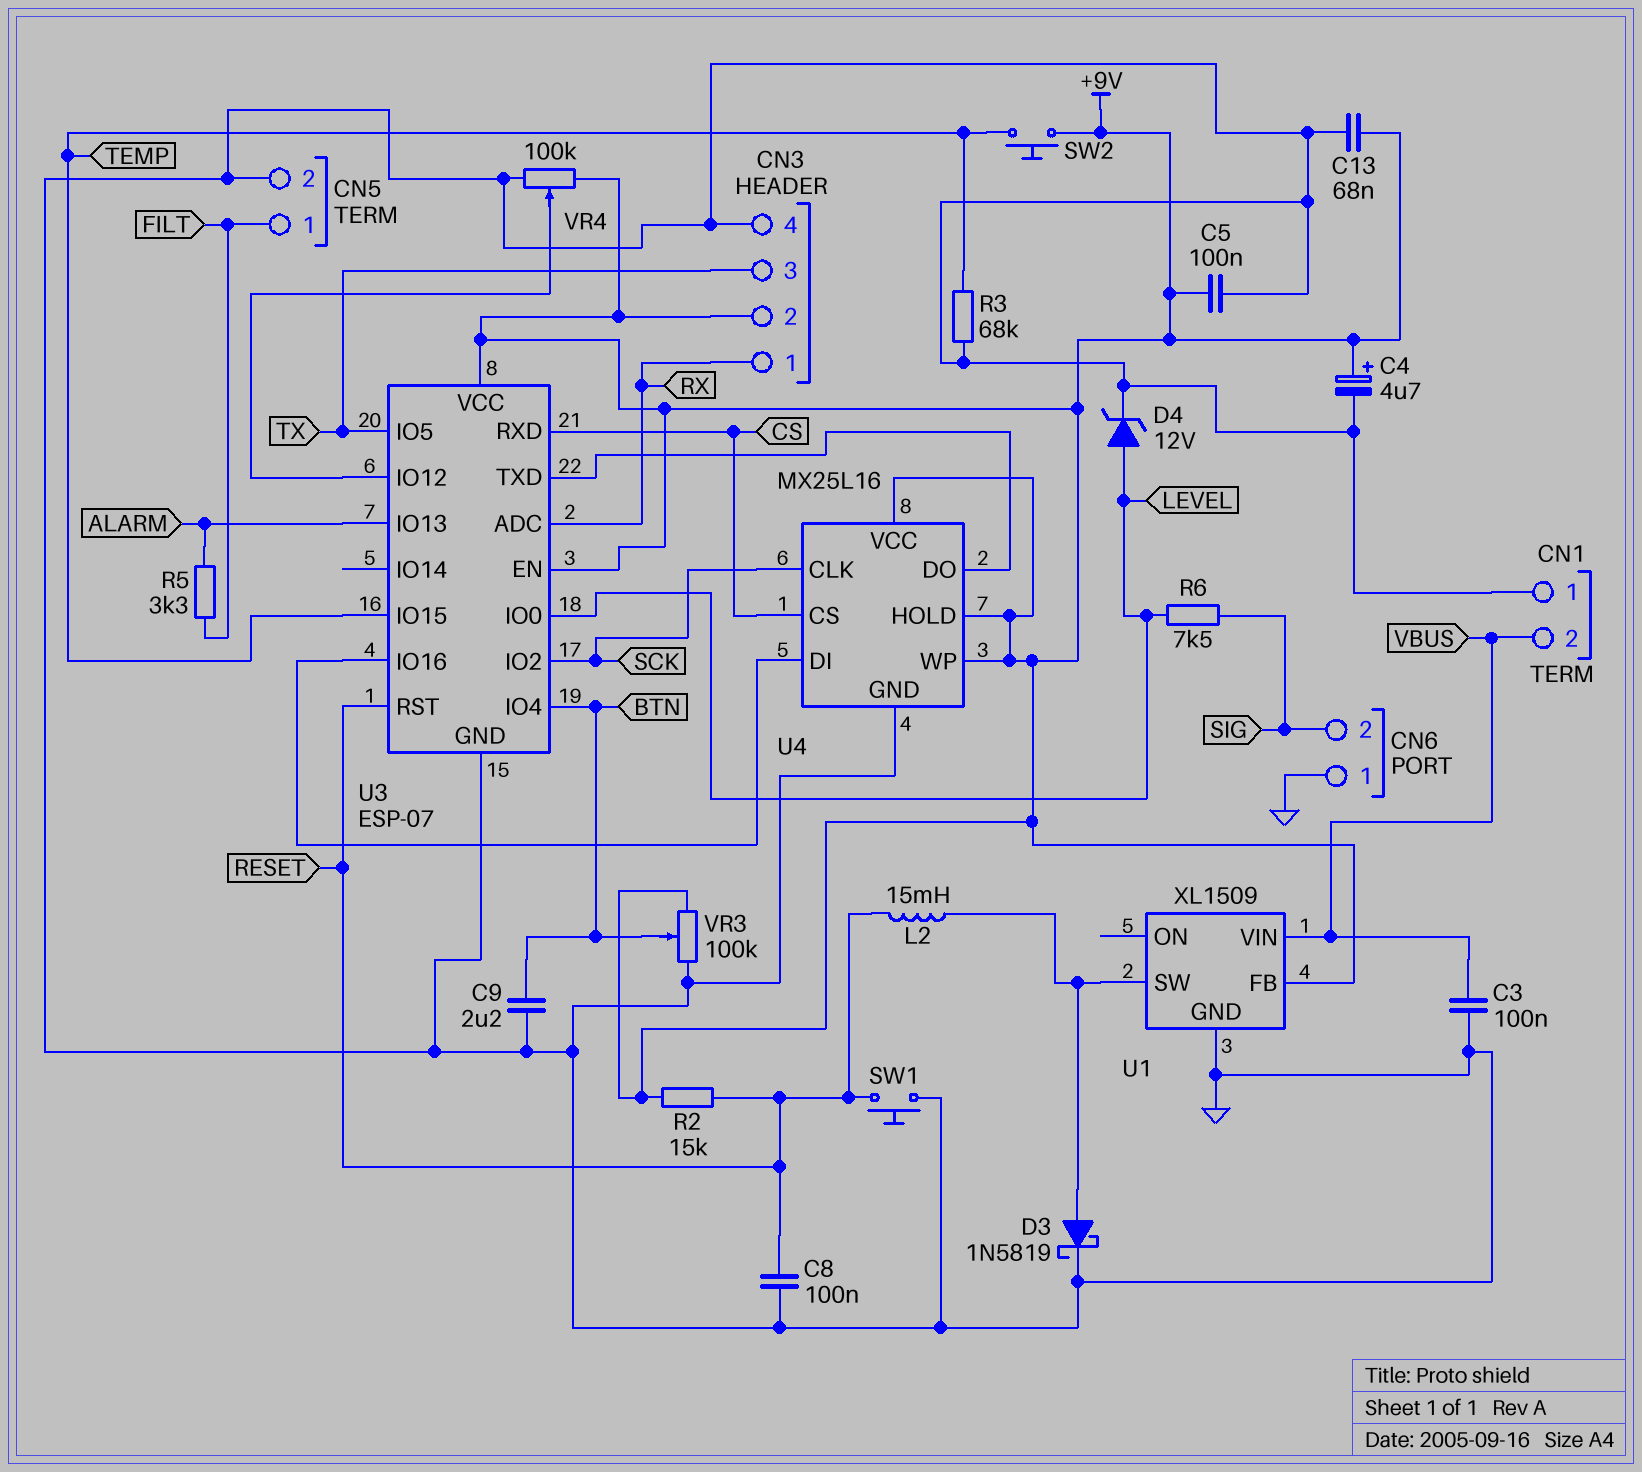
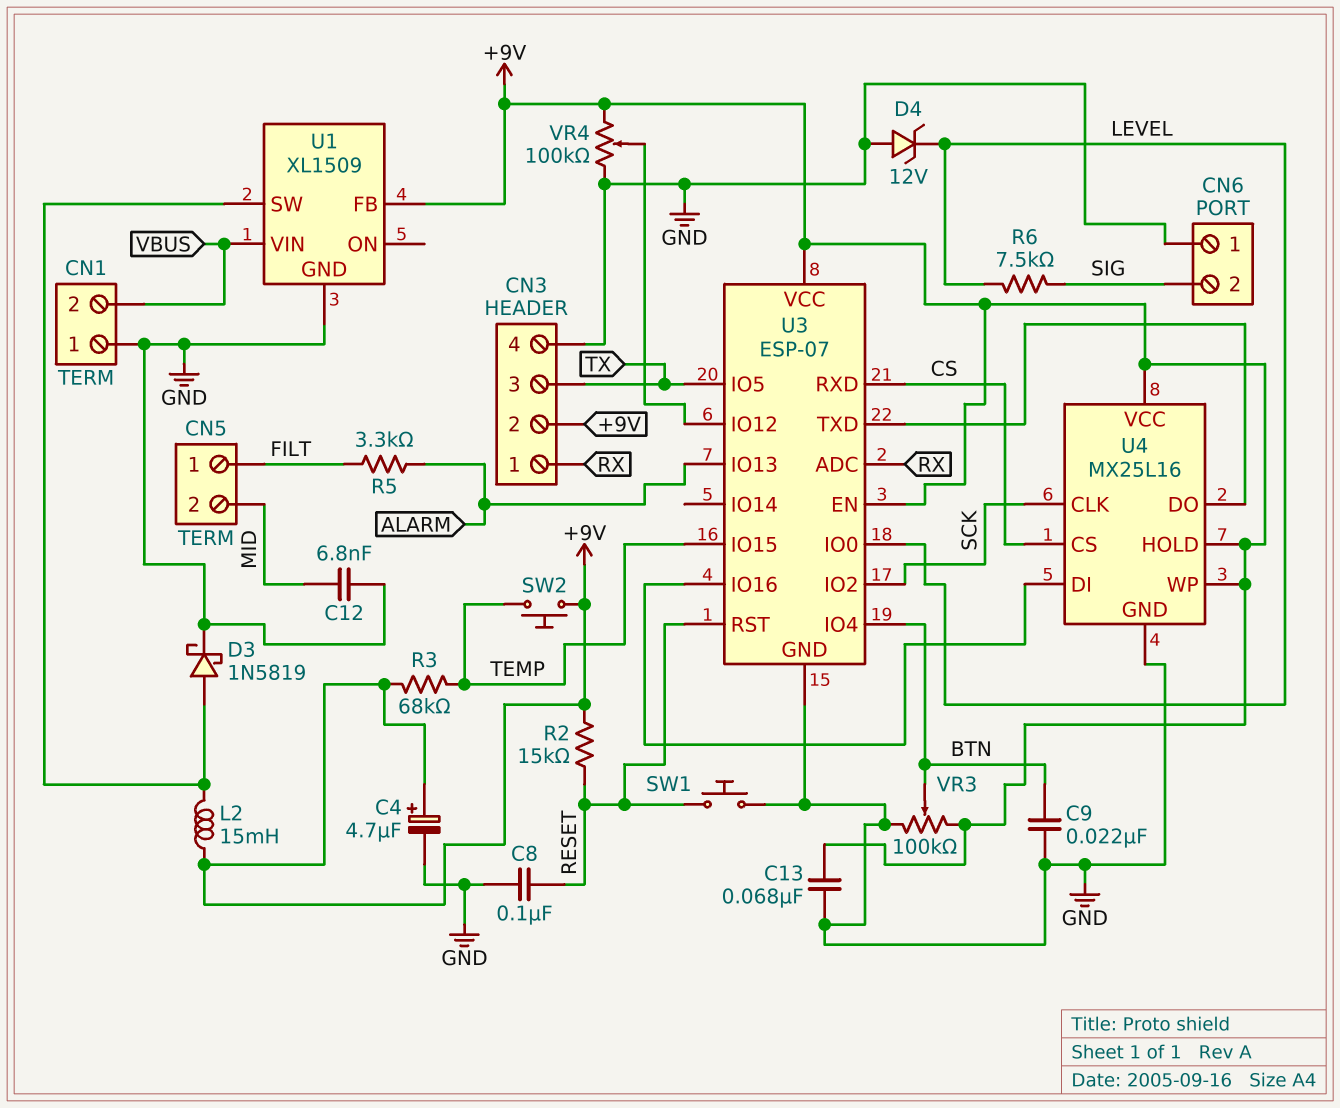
C3: 100nF (GND, VBUS) -> none
C5: 100nF (+9V, GND) -> none
C9: 2.2uF (BTN, GND) -> 22nF (BTN, GND)
C12: none -> 6.8nF (GND, MID)
CN5 pin 2: GND -> MID
D4: zener 12V (A LEVEL, K GND) -> zener 12V (A GND, K LEVEL)
L2: 15mH (RESET, U1/SW) -> 15mH (+9V, U1/SW)
R3: 68k (GND, TEMP) -> 68k (+9V, TEMP)

